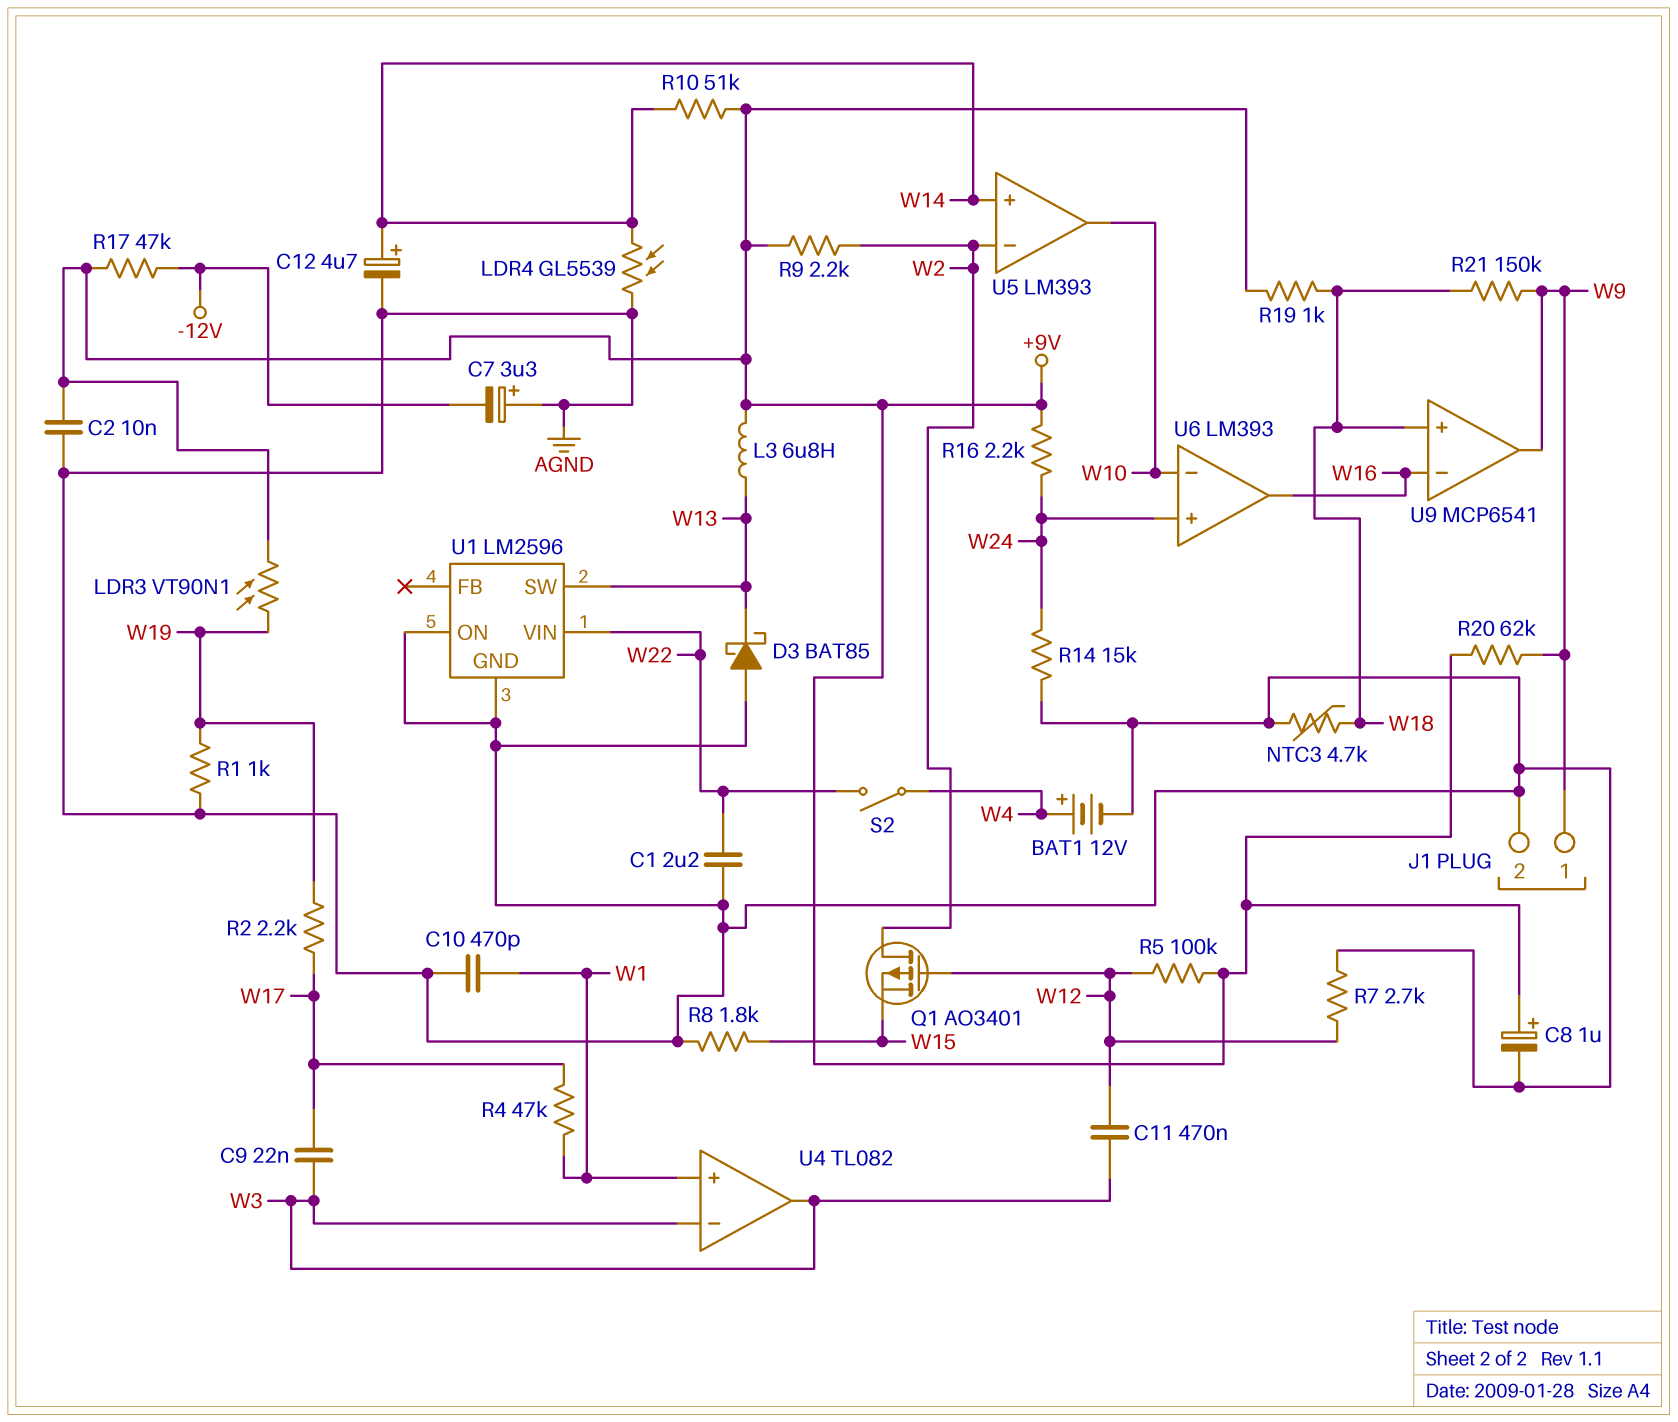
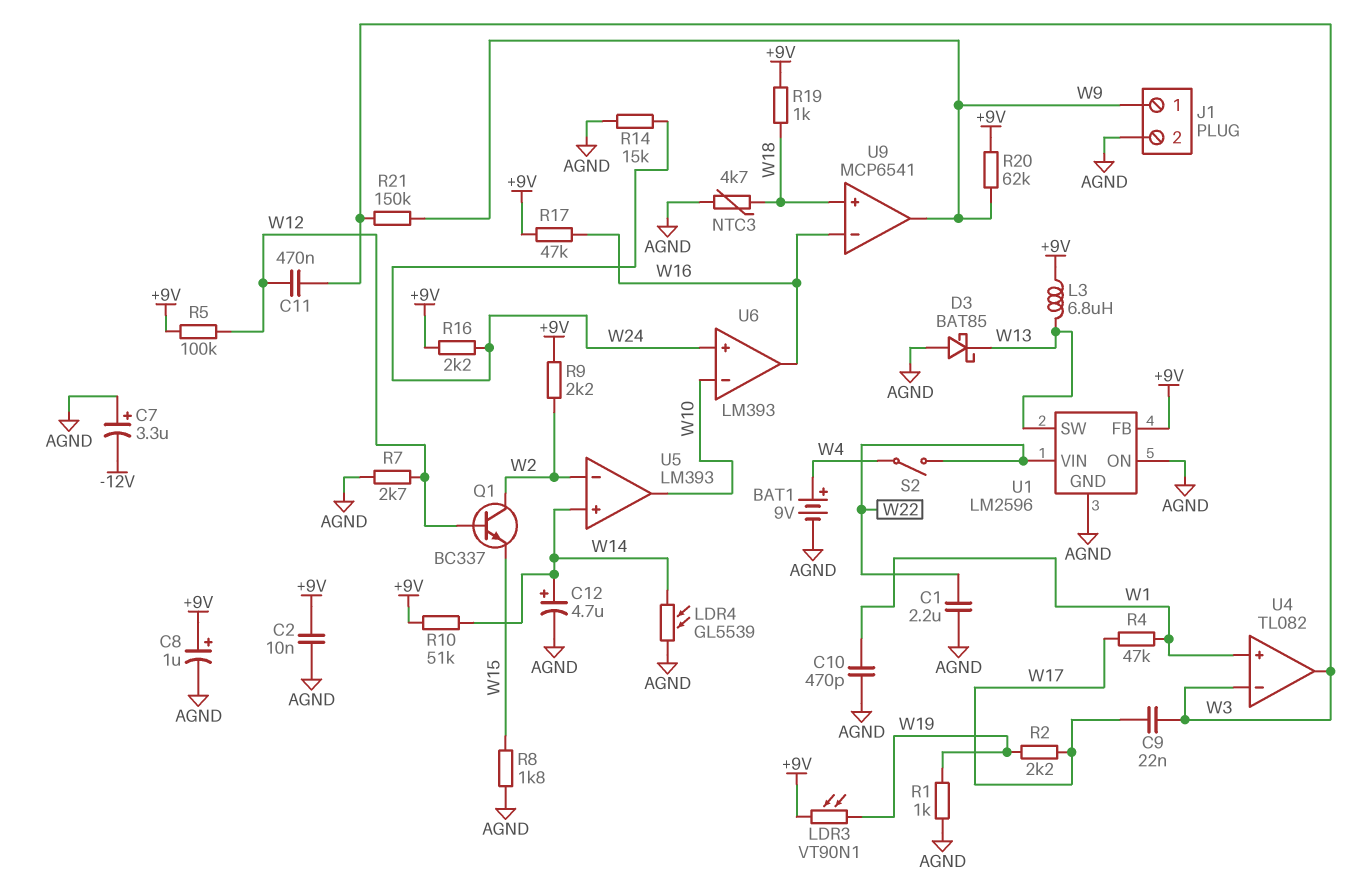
BAT1: 12V (plus W4, minus AGND) -> 9V (plus W4, minus AGND)
Q1: PMOS AO3401 (G W12, D W2, S W15) -> NPN BC337 (B W12, C W2, E W15)
R17: 47k (+9V, -12V) -> 47k (+9V, W16)
R21: 150k (W9, W18) -> 150k (W3, W9)
U1 pin FB: none -> +9V

